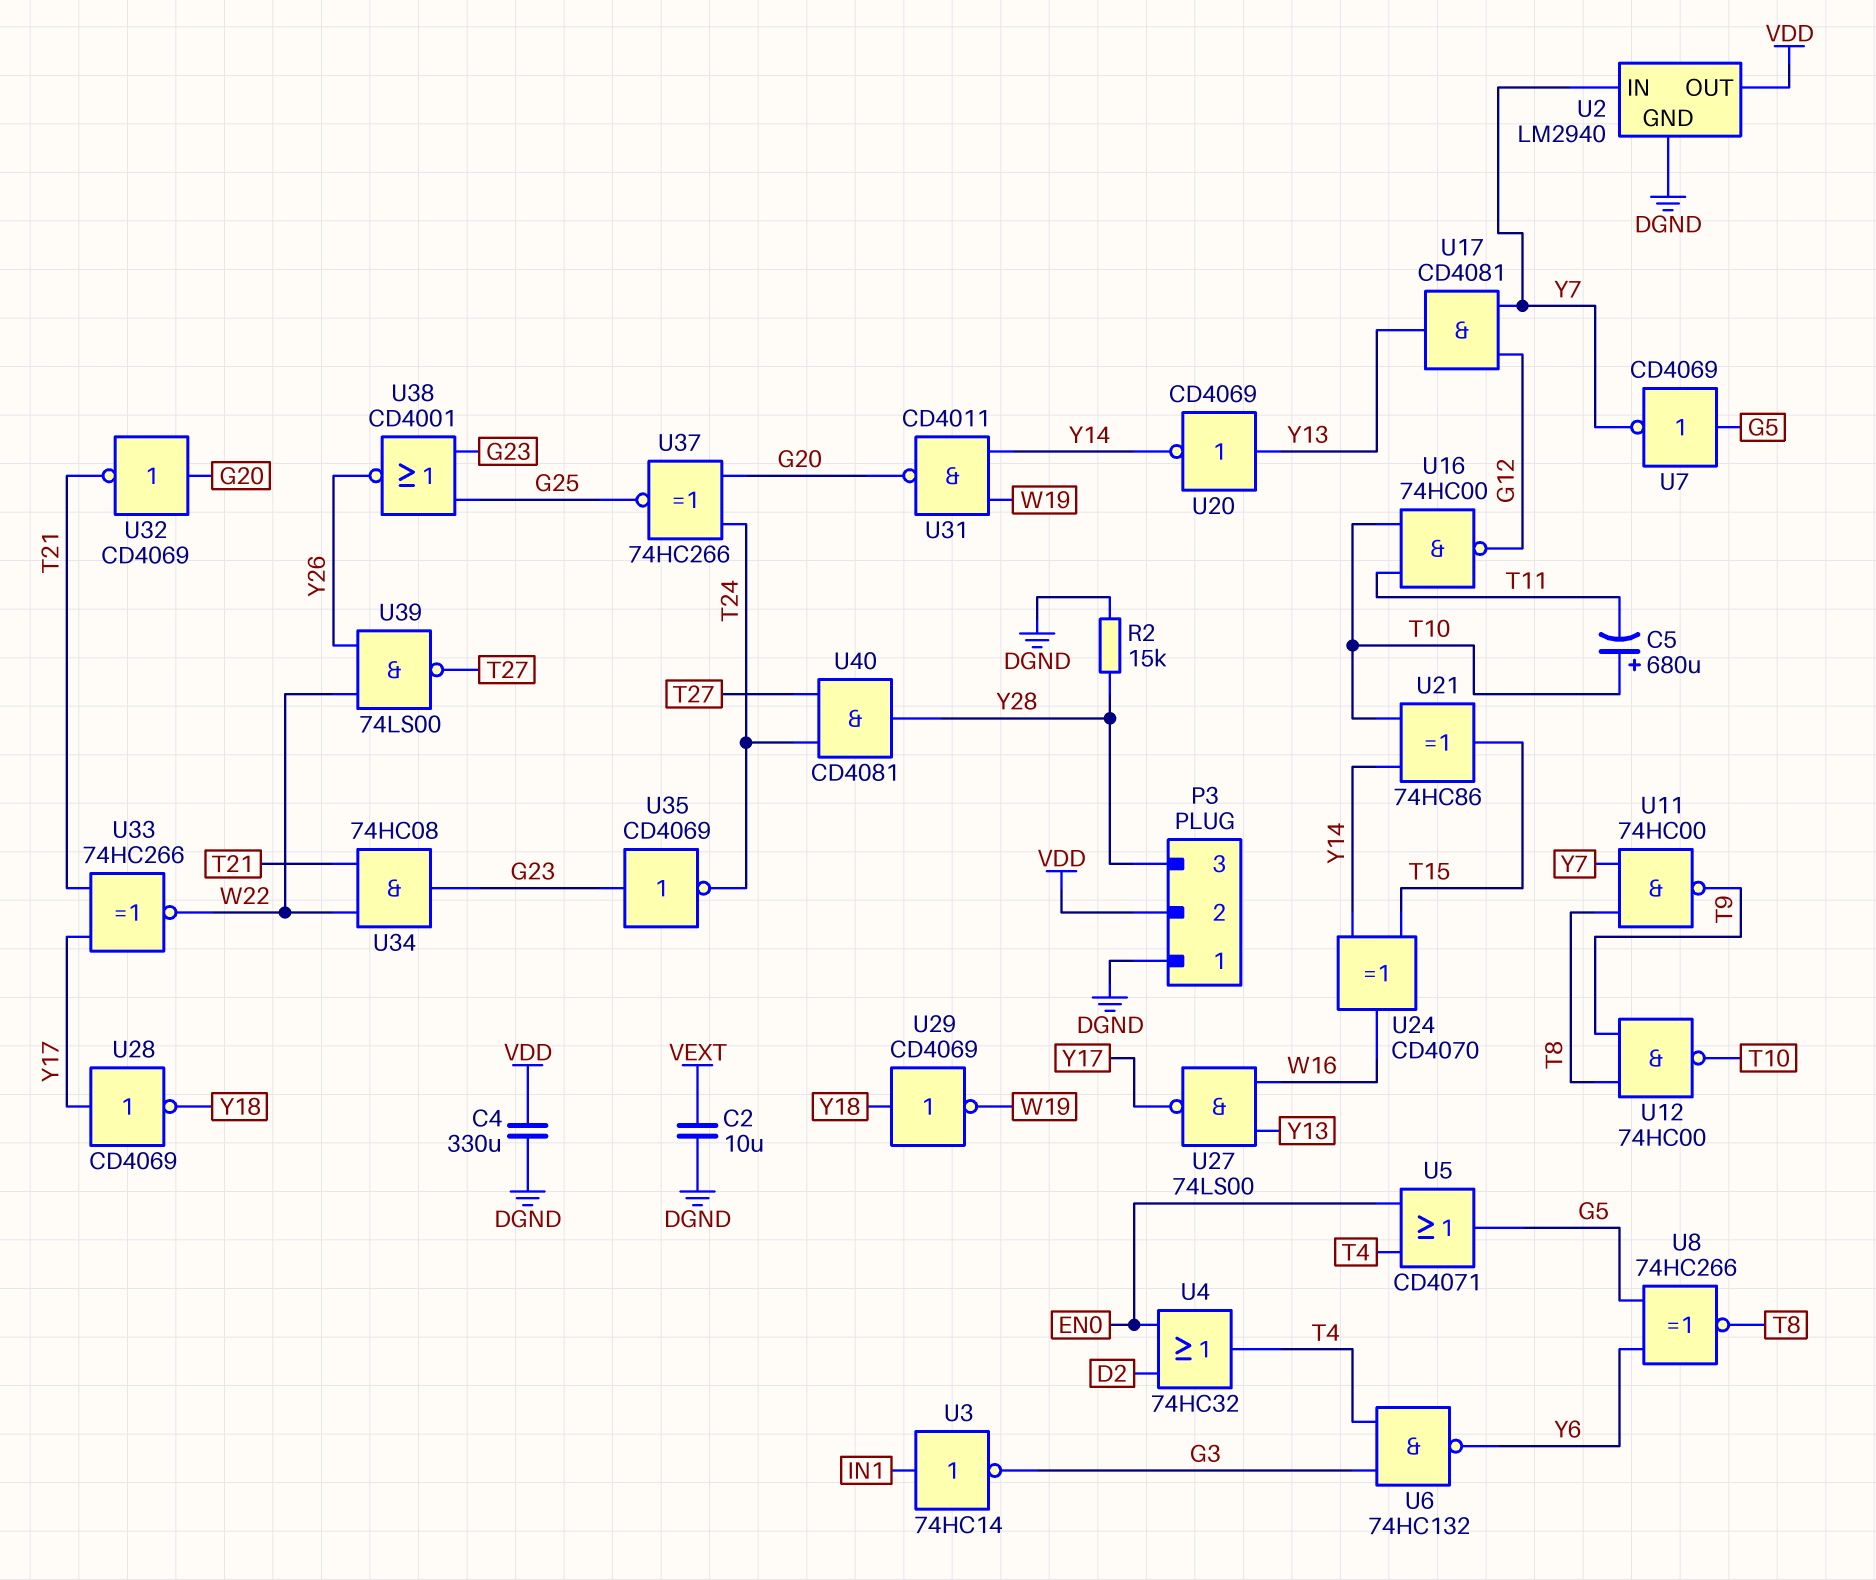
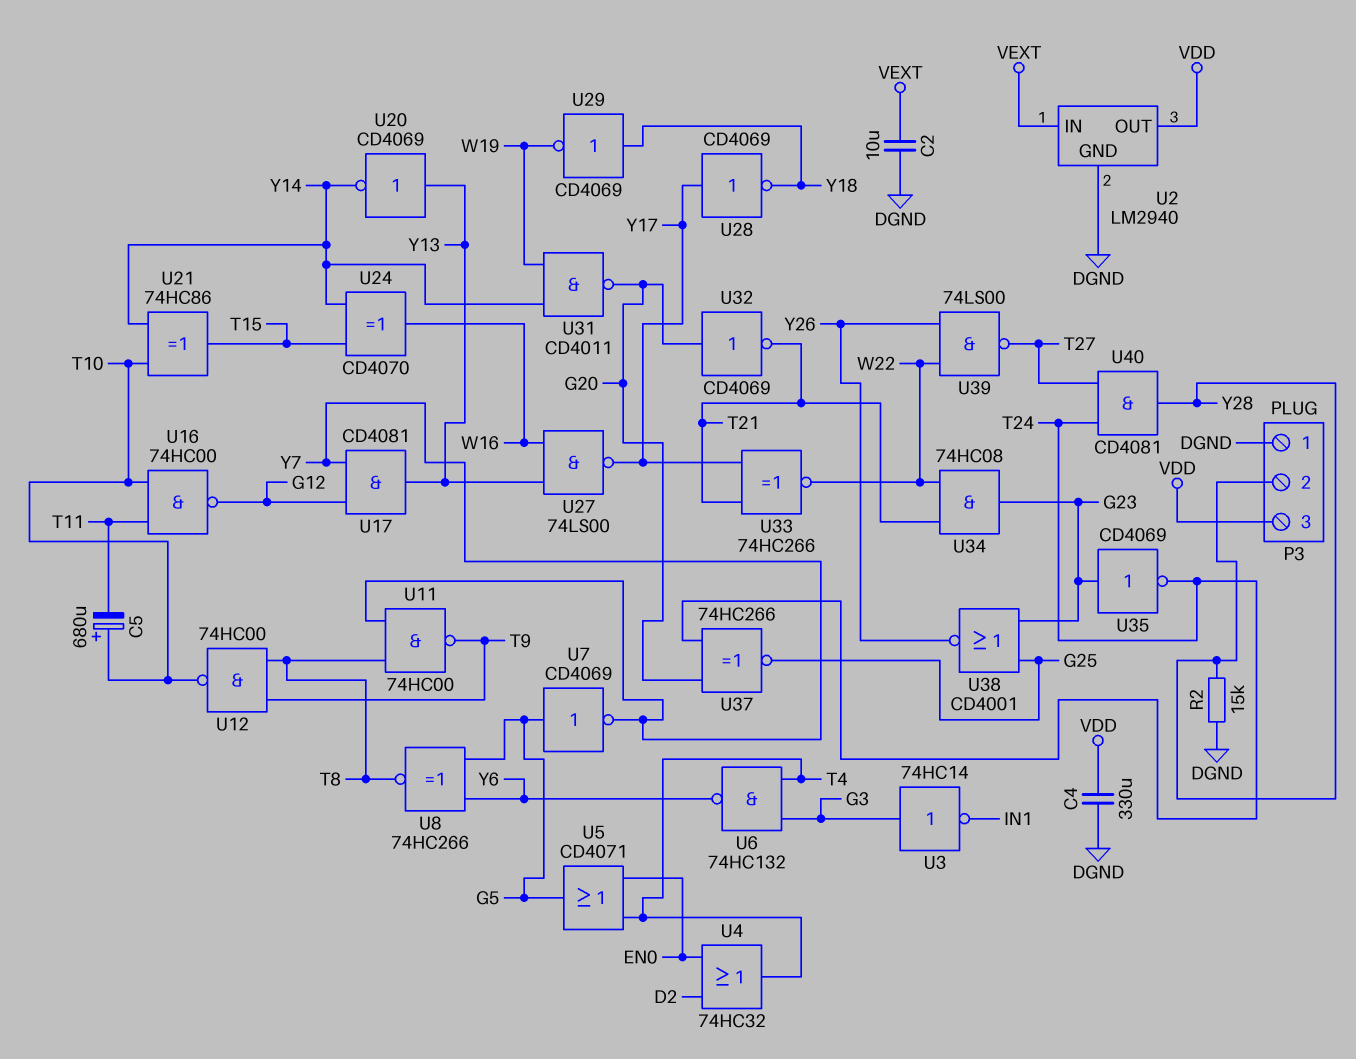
P3 pin 2: VDD -> Y28
P3 pin 3: Y28 -> VDD
U2 pin IN: Y7 -> VEXT
U3: NOT 74HC14 (in IN1, out G3) -> NOT 74HC14 (in G3, out IN1)

